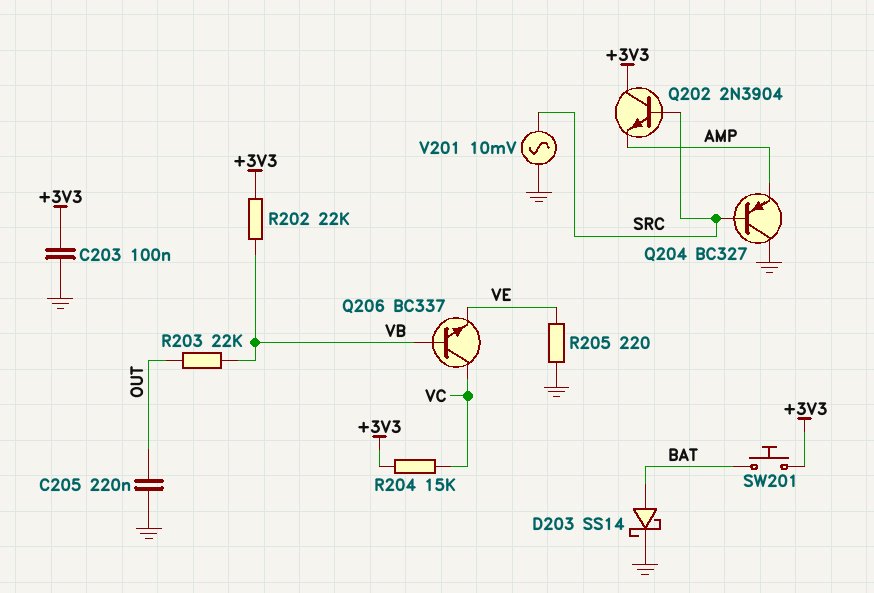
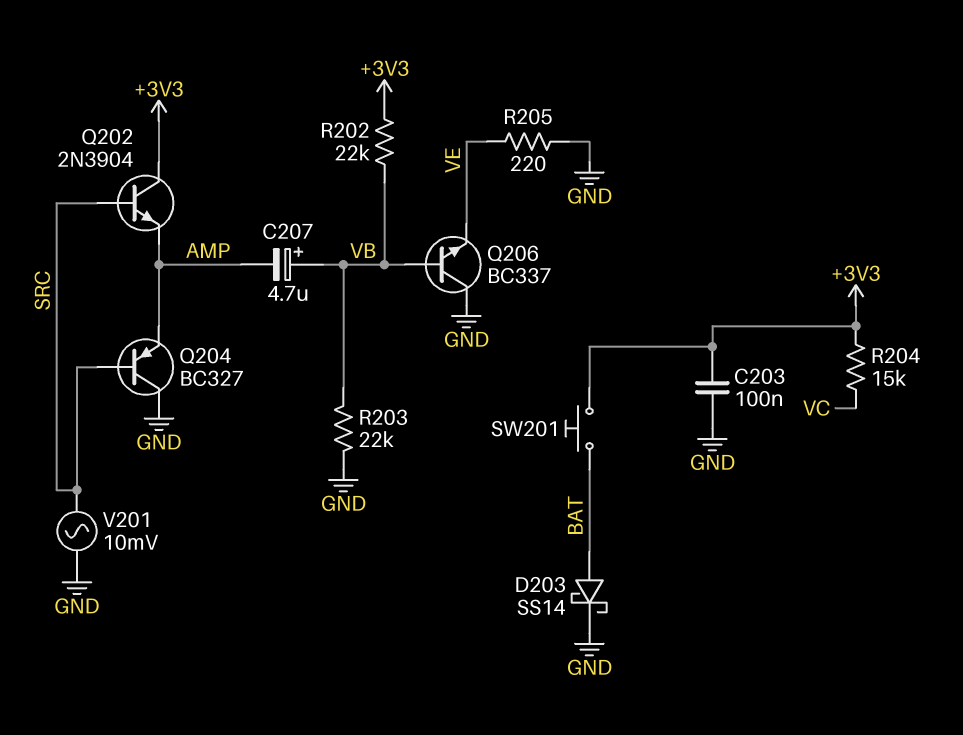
C205: 220nF (GND, OUT) -> none
C207: none -> 4.7uF (plus VB, minus AMP)
Q206: NPN BC337 (B VB, C VC, E VE) -> NPN BC337 (B VB, C GND, E VE)
R203: 22k (OUT, VB) -> 22k (GND, VB)

